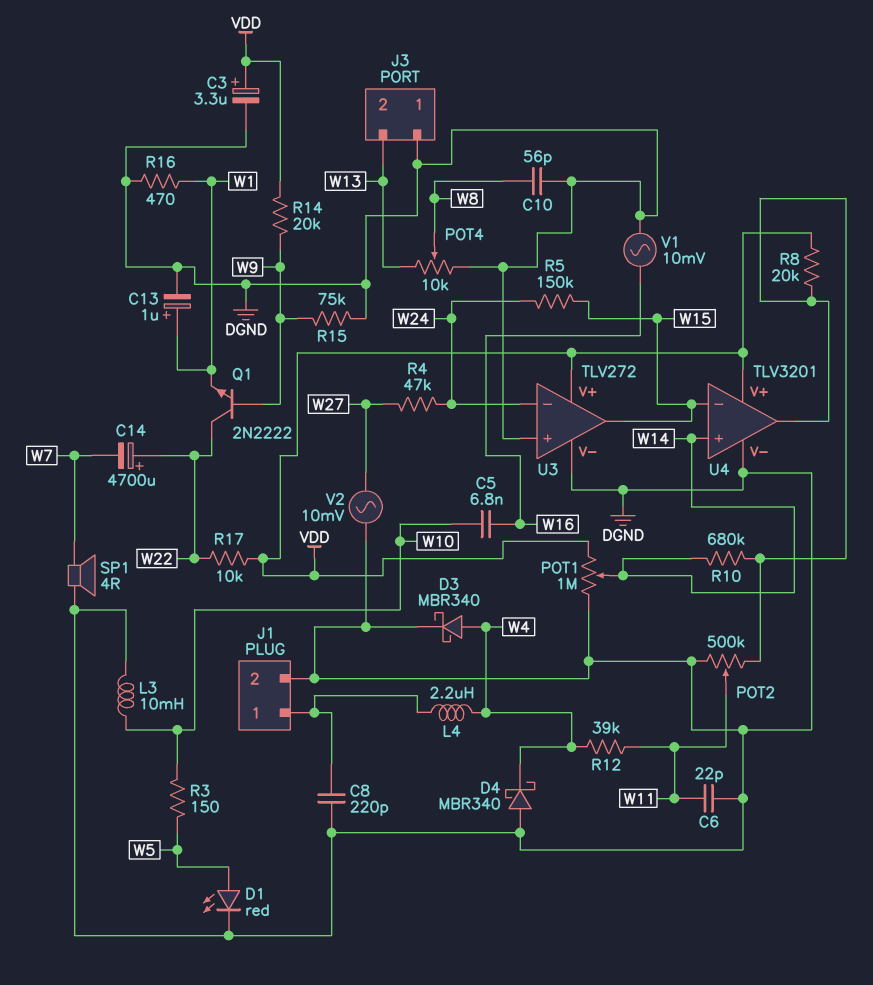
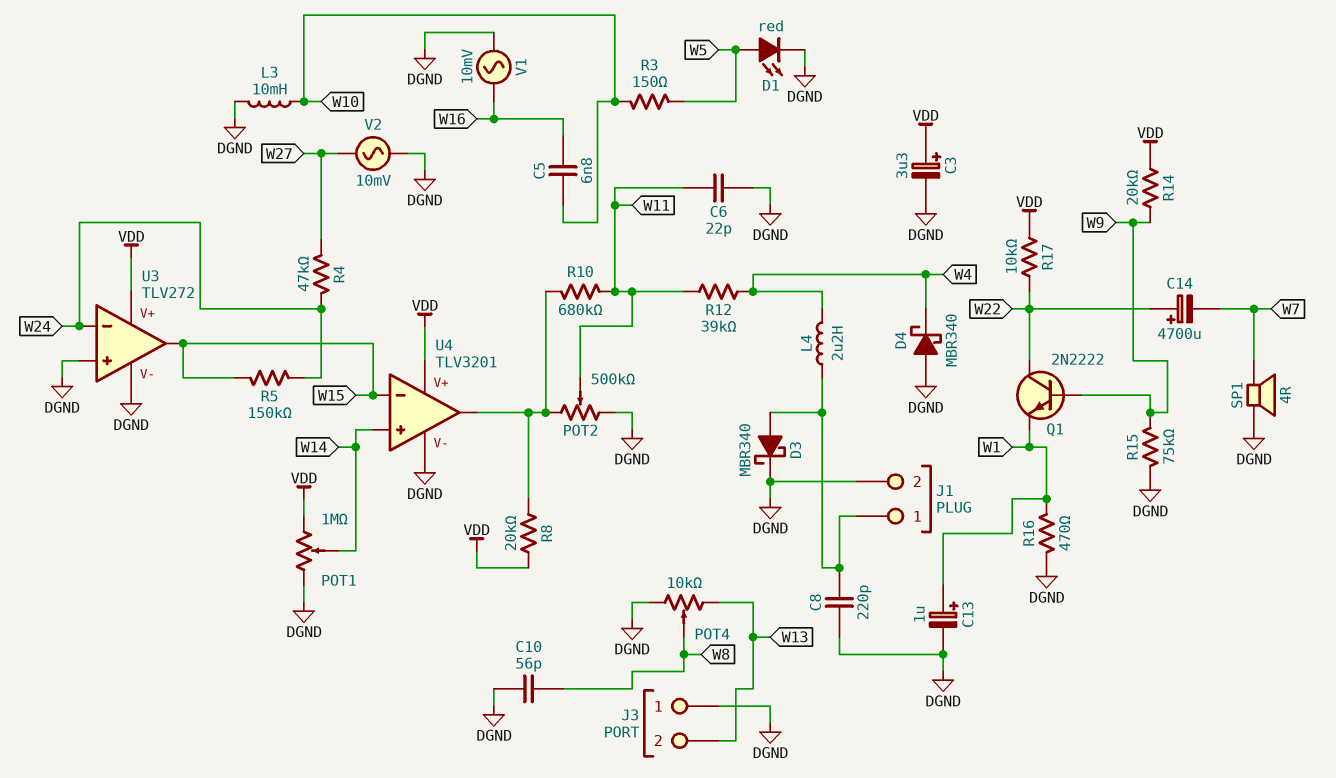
D3: schottky MBR340 (A W4, K DGND) -> schottky MBR340 (A J1/1, K DGND)
R10: 680k (U4/out, W14) -> 680k (U4/out, W11)

